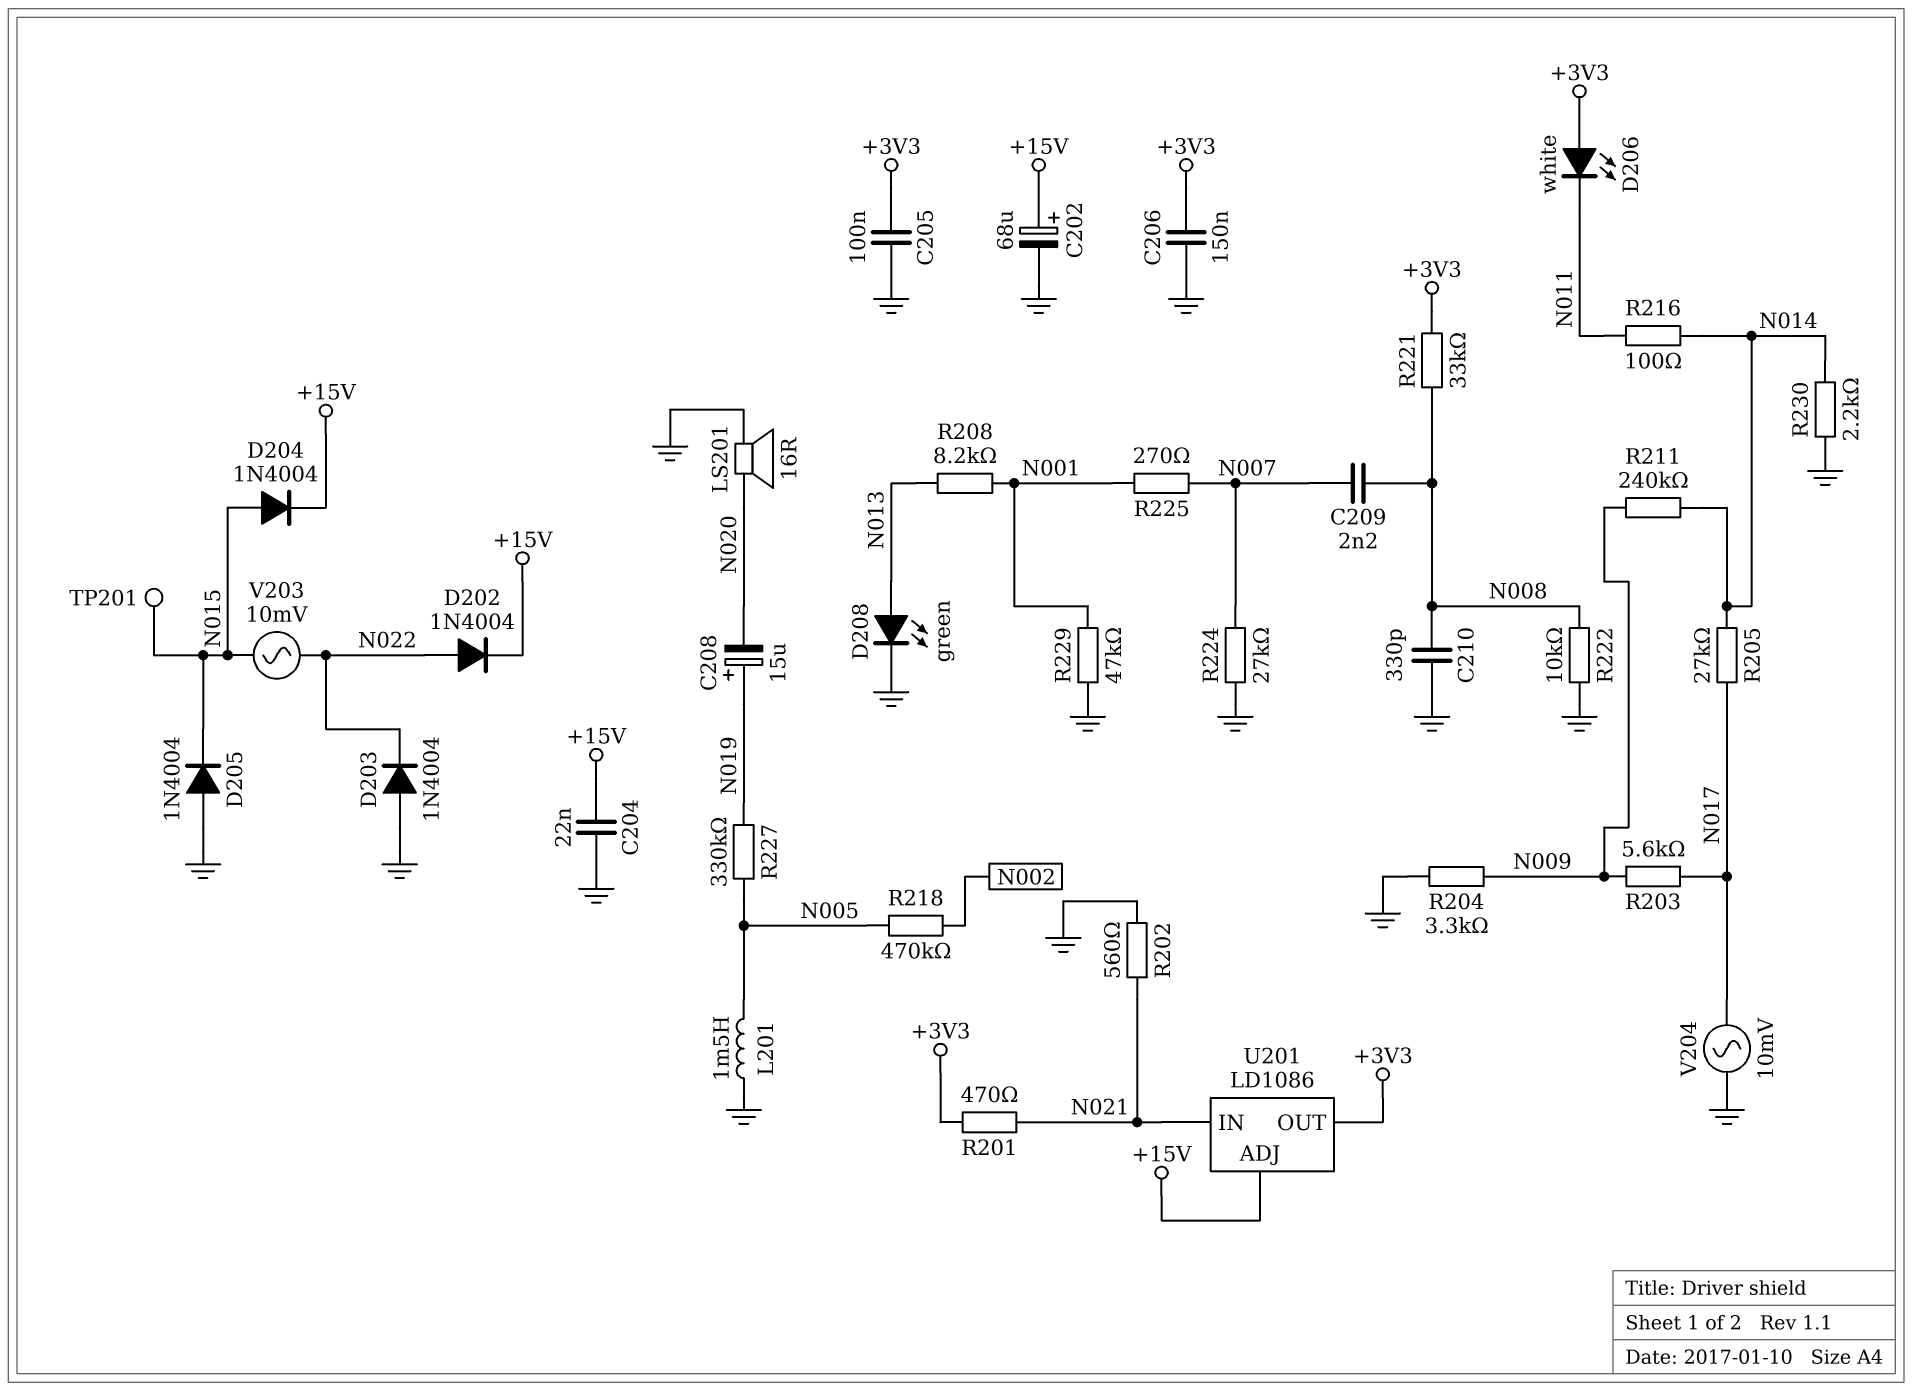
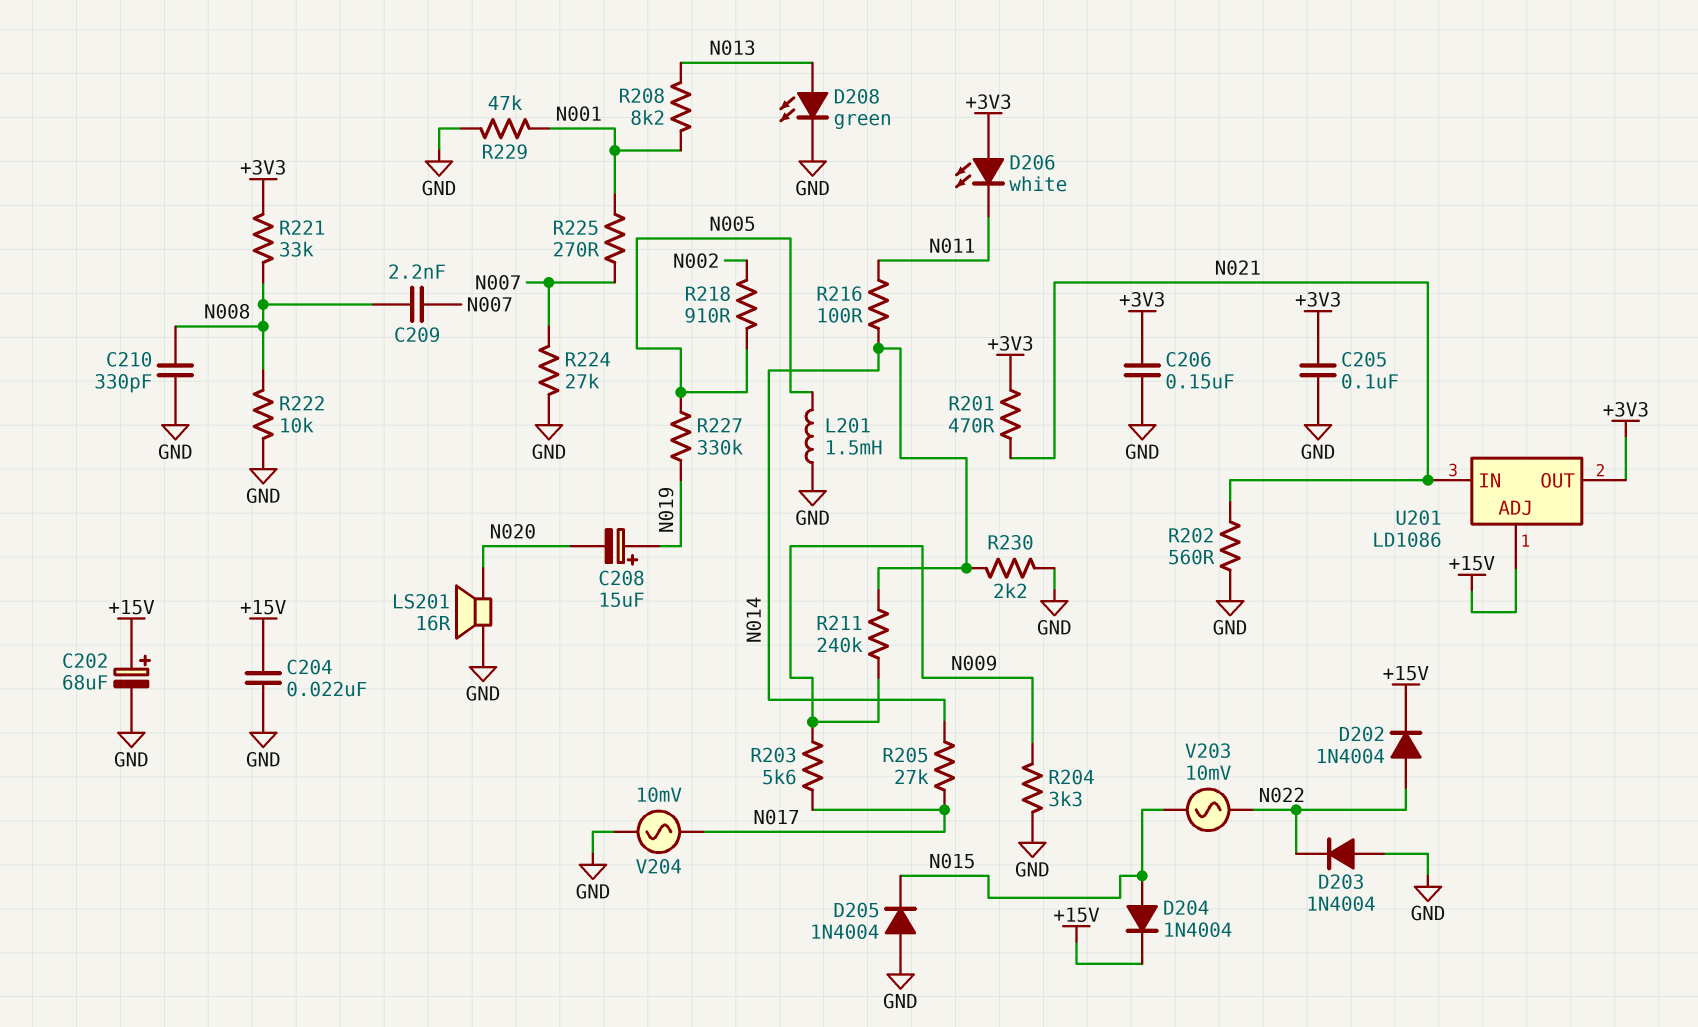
R218: 470k (N002, N005) -> 910 (N002, N005)
TP201: test point (N015) -> none

